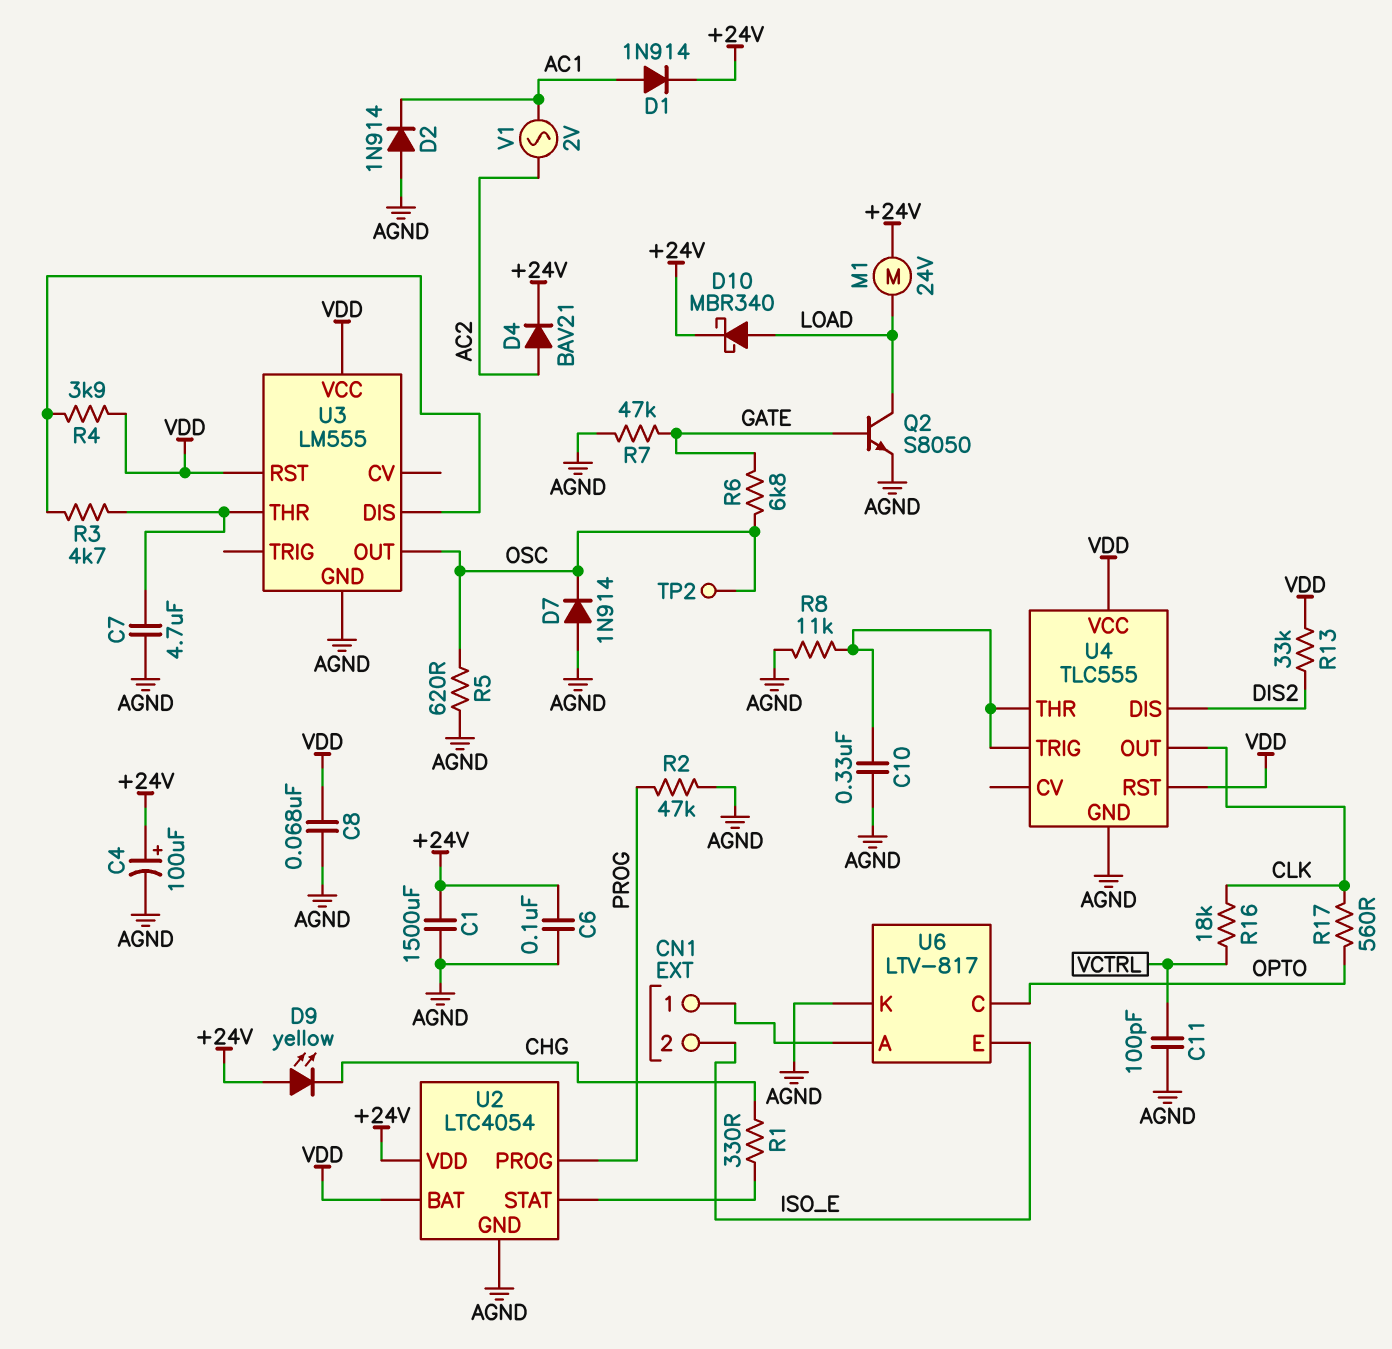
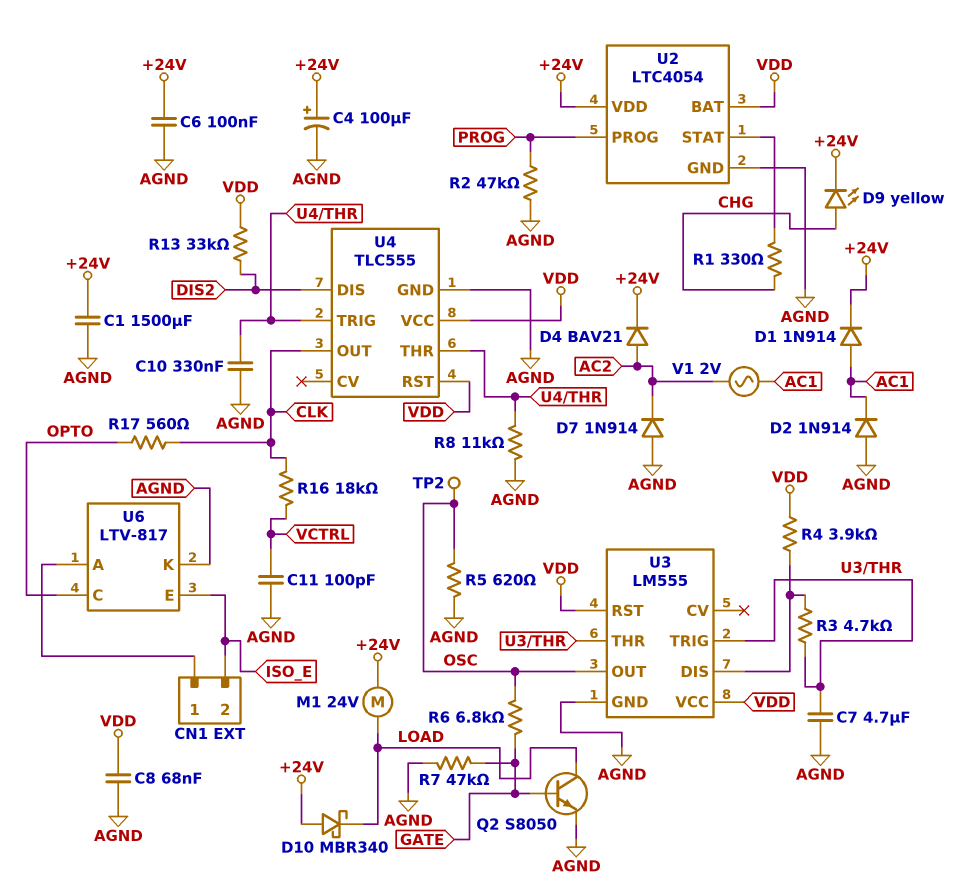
D7: diode 1N914 (A AGND, K OSC) -> diode 1N914 (A AGND, K AC2)
D9: LED yellow (A +24V, K CHG) -> LED yellow (A CHG, K +24V)
D10: schottky MBR340 (A LOAD, K +24V) -> schottky MBR340 (A +24V, K LOAD)
U3 pin TRIG: none -> U3/THR

